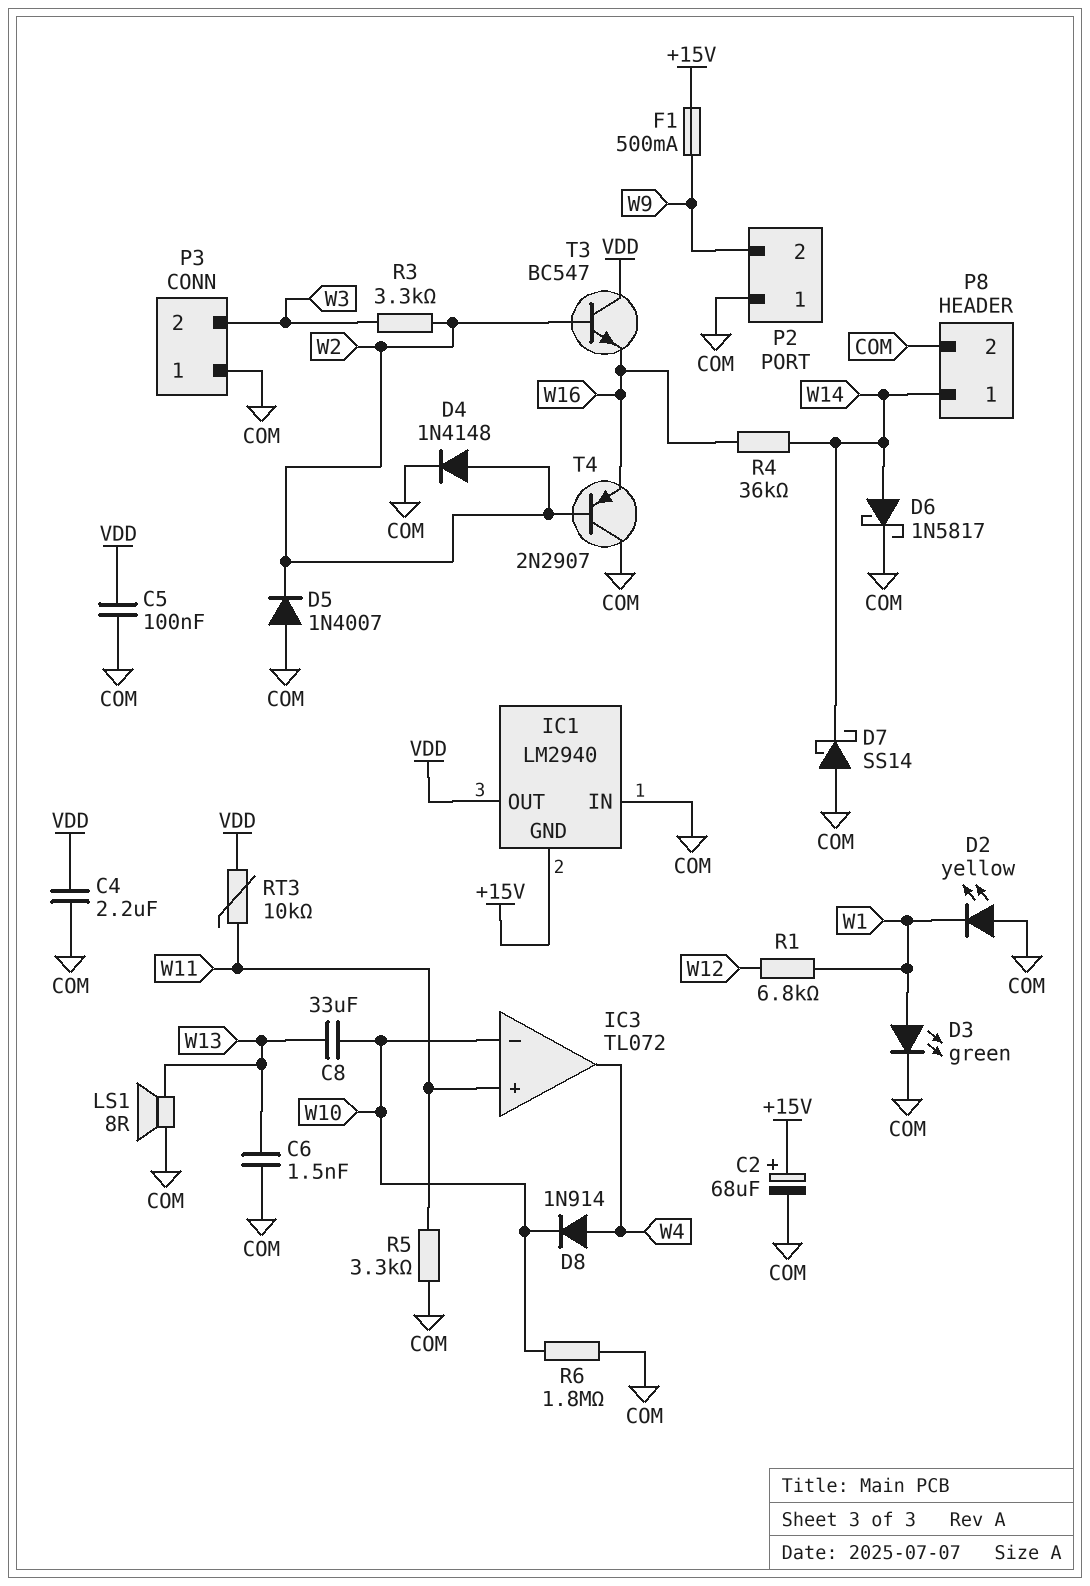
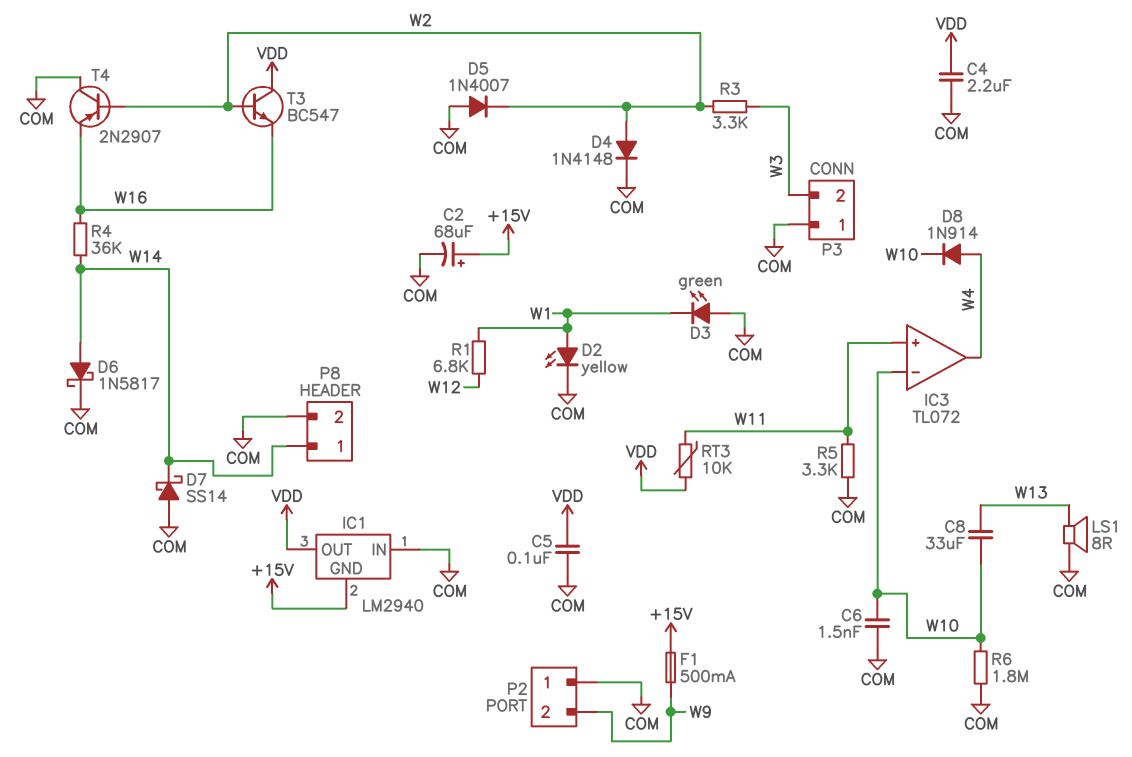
C6: 1.5nF (COM, W13) -> 1.5nF (COM, W10)
D2: LED yellow (A COM, K W1) -> LED yellow (A W1, K COM)
D3: LED green (A W1, K COM) -> LED green (A COM, K W1)

